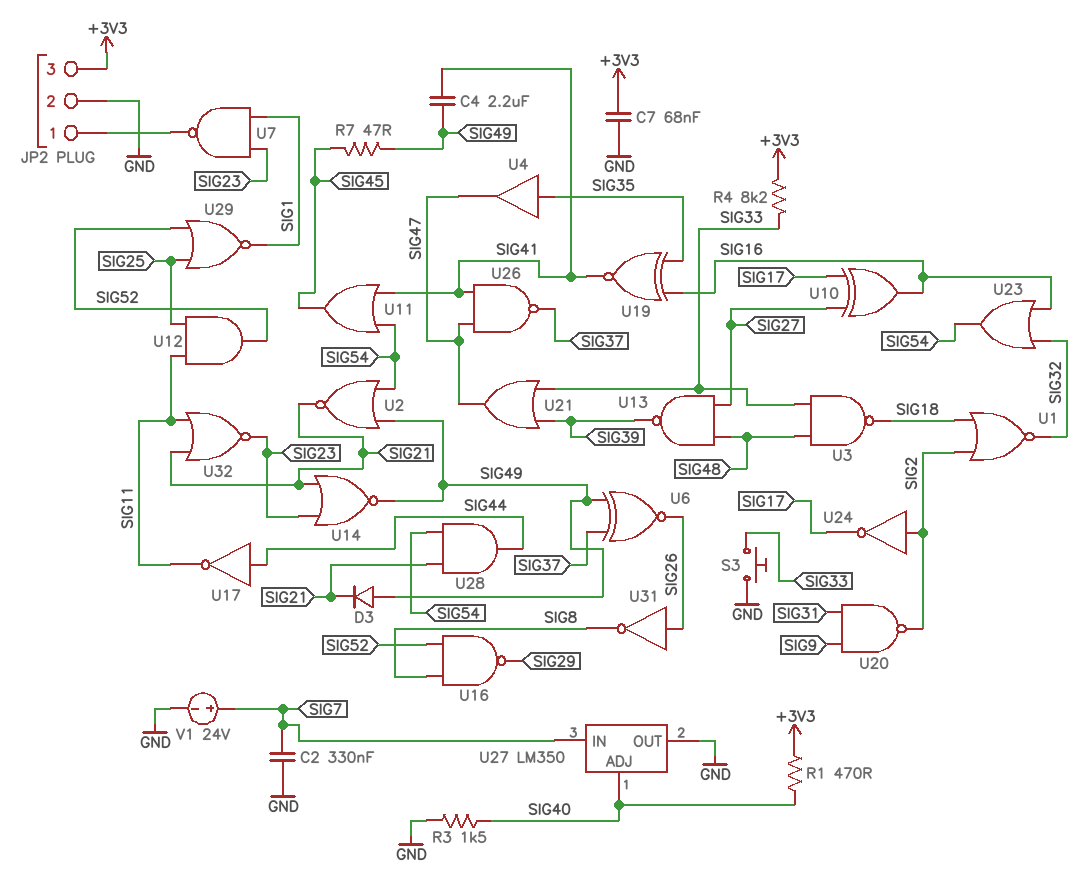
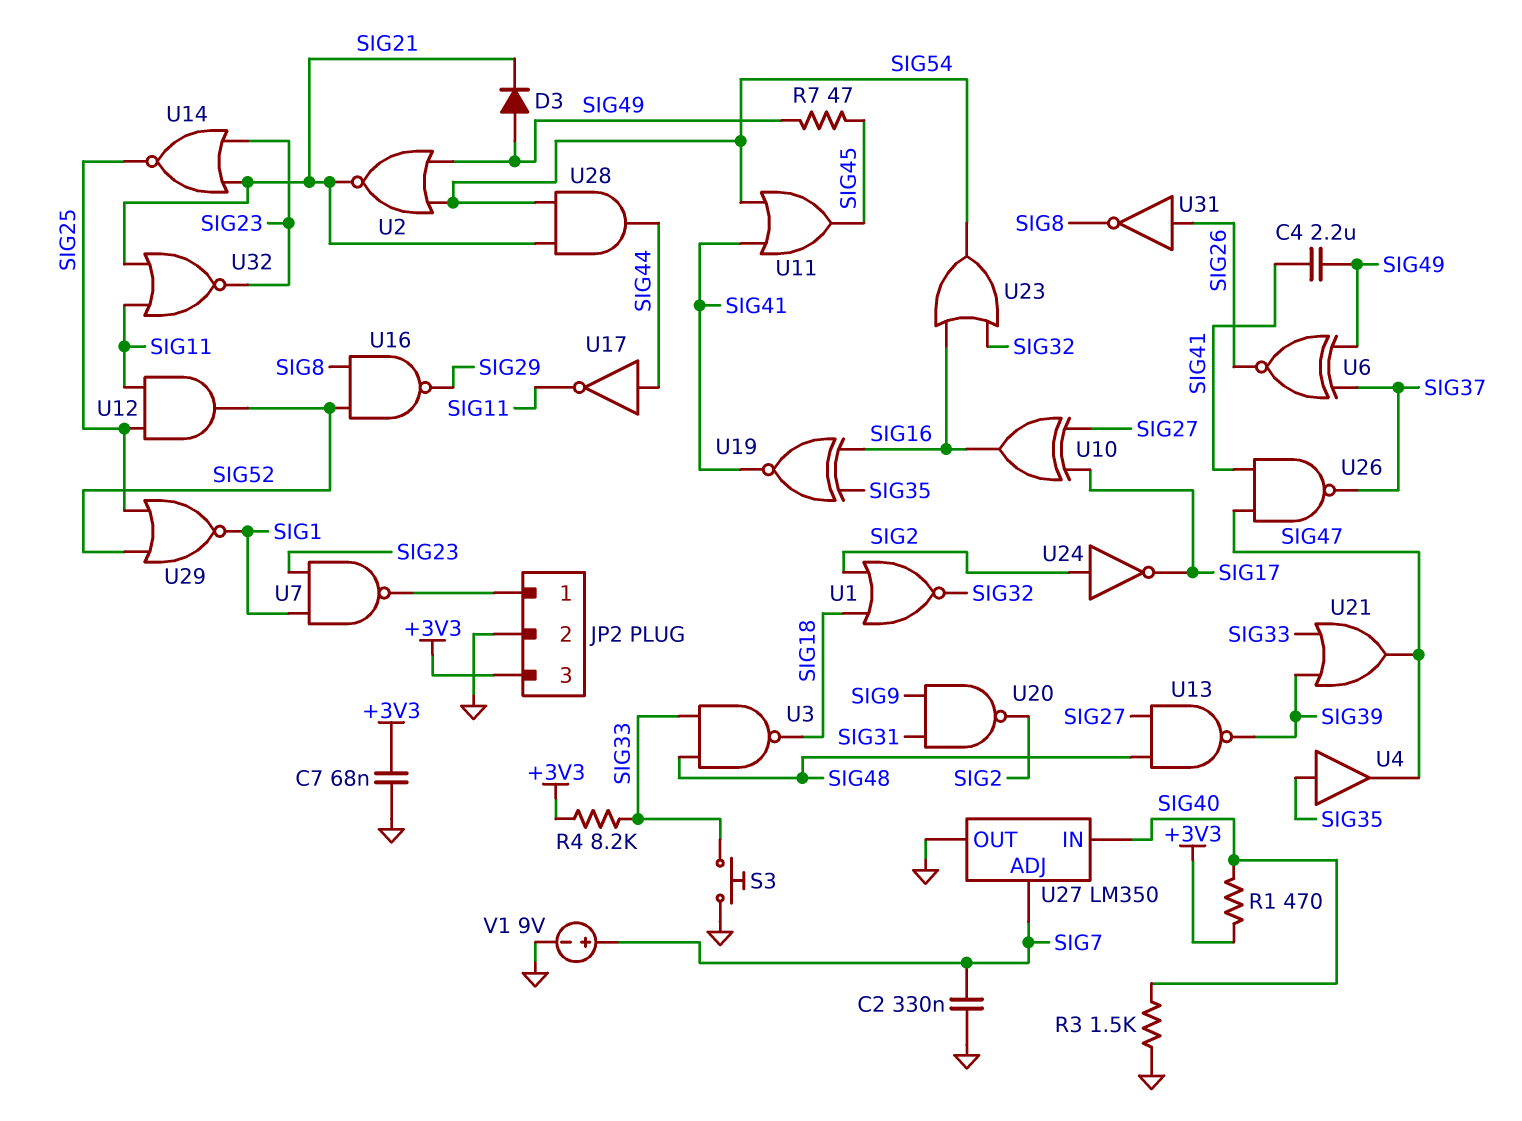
U14: NOR (in SIG21, in SIG23, out SIG49) -> NOR (in SIG21, in SIG23, out SIG25)
U27 pin ADJ: SIG40 -> SIG7
U27 pin IN: SIG7 -> SIG40
V1: 24V (plus SIG7, minus GND) -> 9V (plus SIG7, minus GND)

